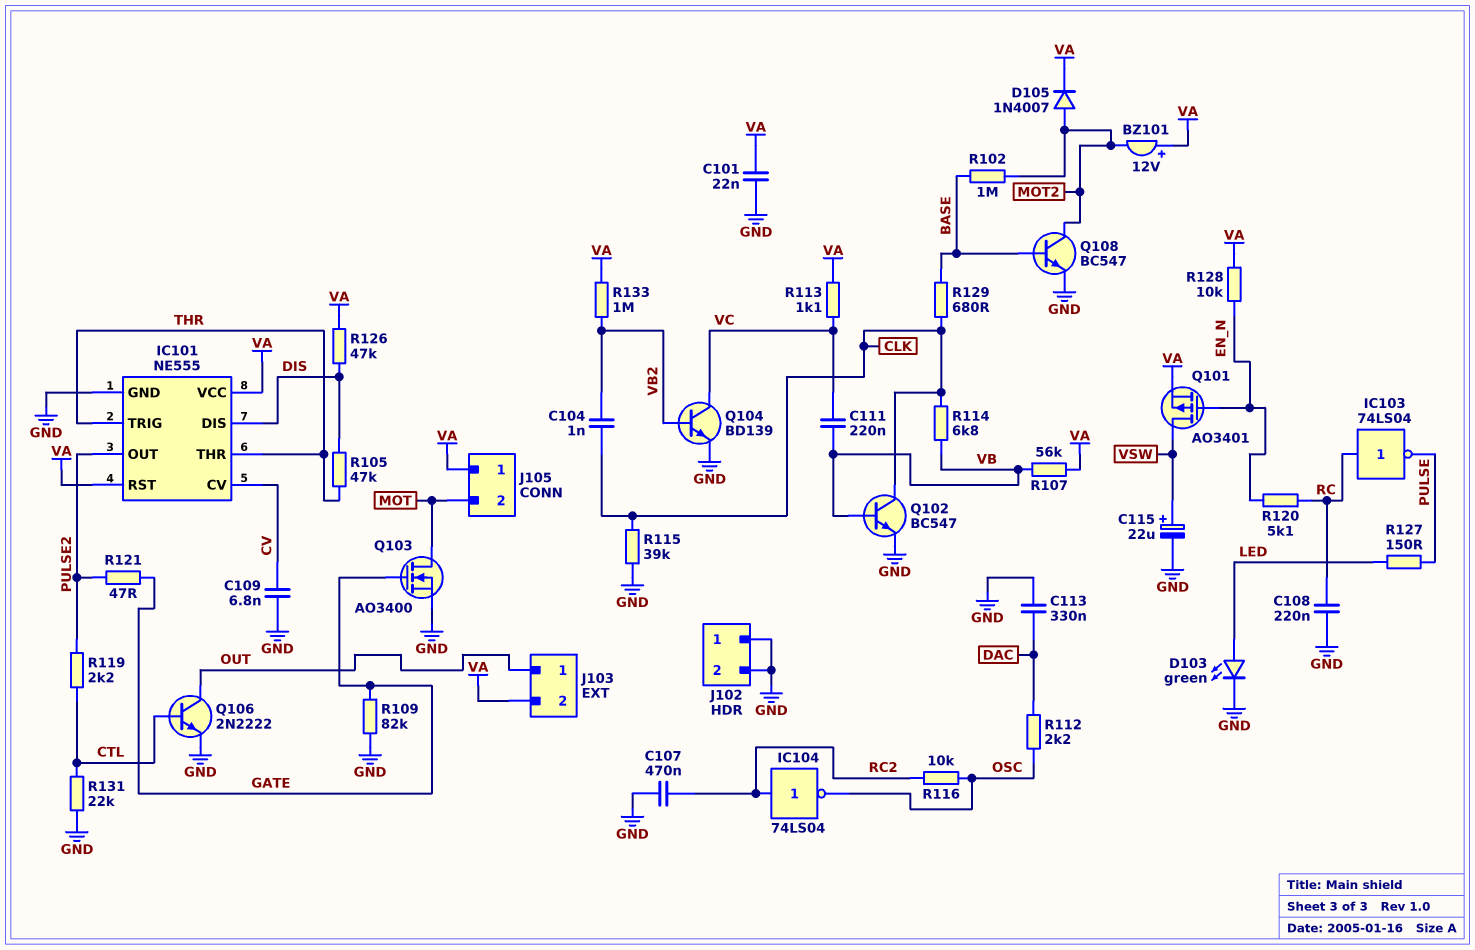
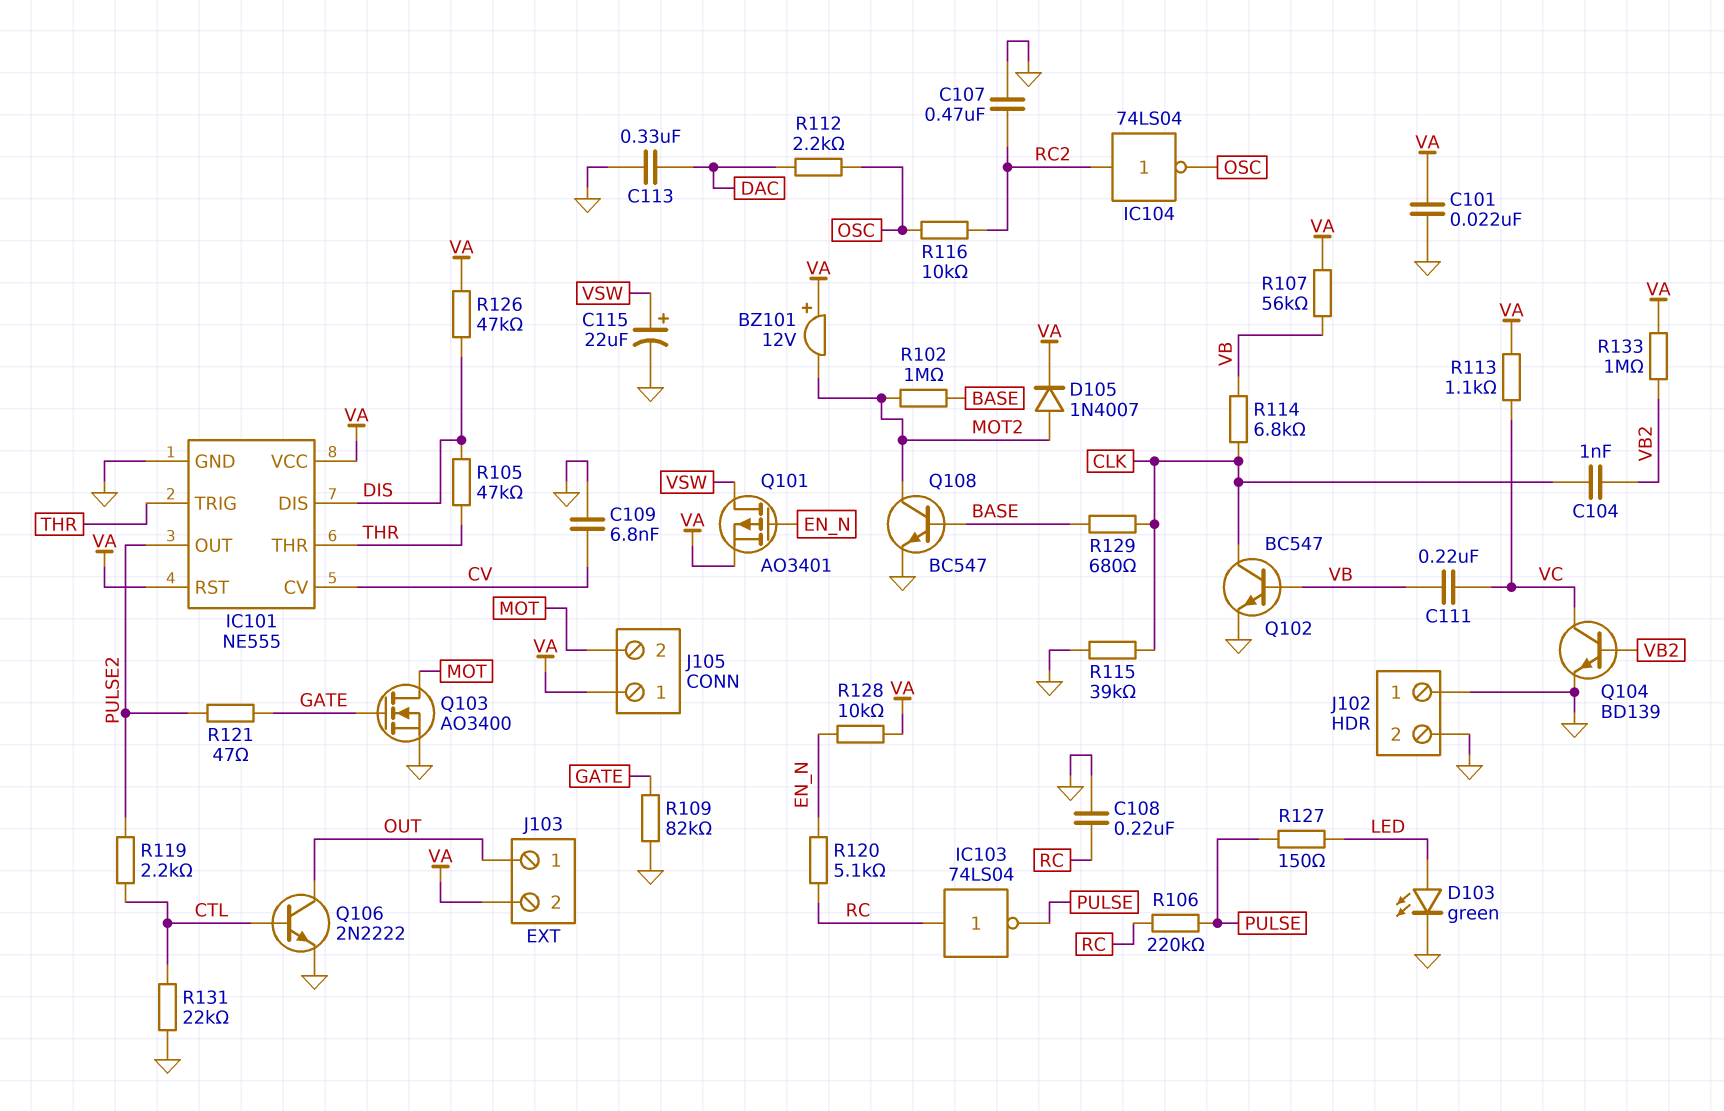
R106: none -> 220k (PULSE, RC)

